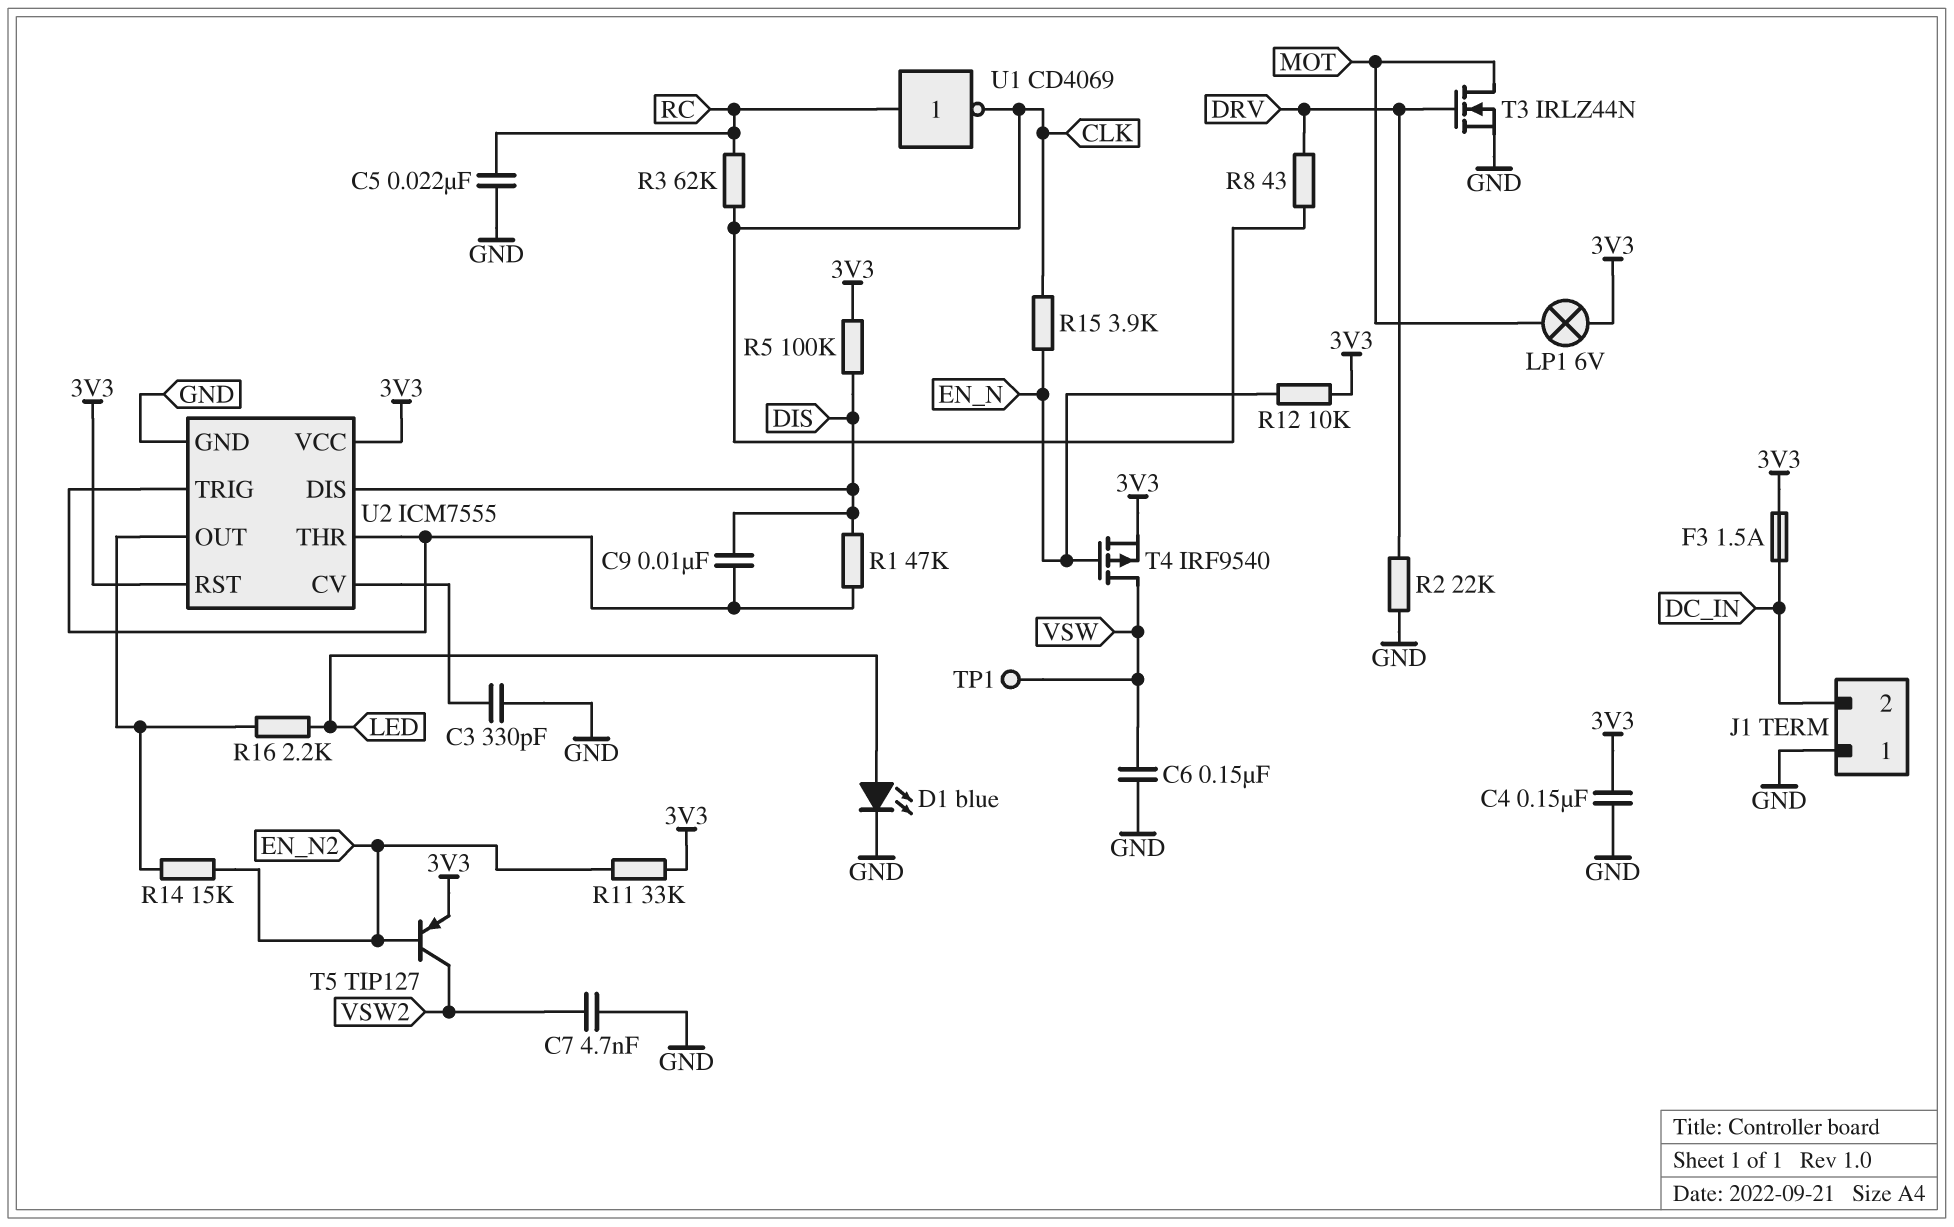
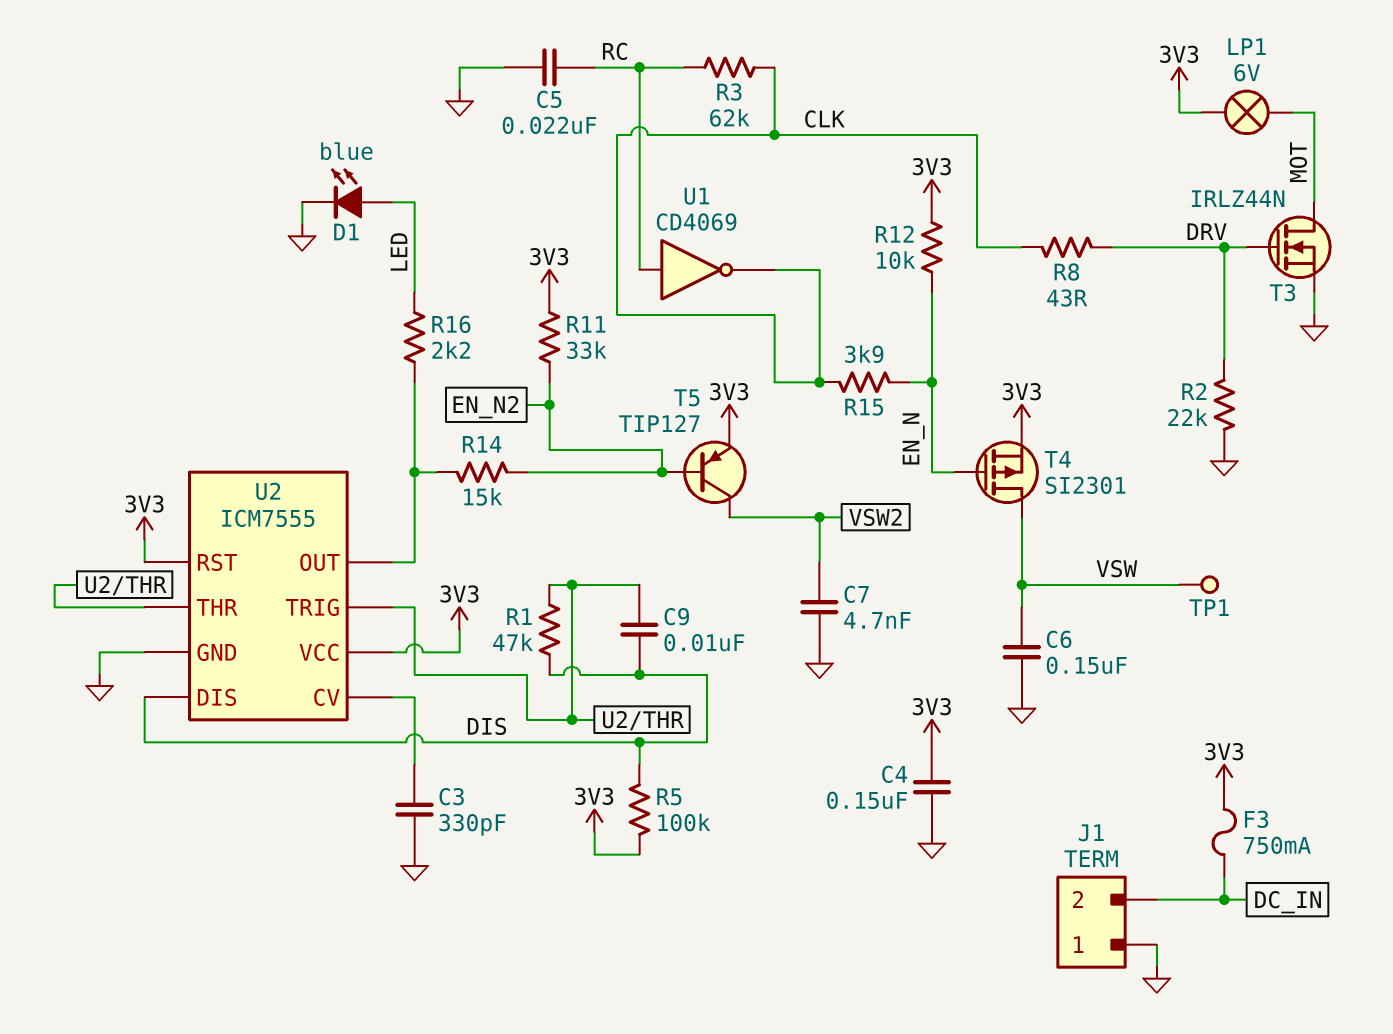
F3: 1.5A (3V3, DC_IN) -> 750mA (3V3, DC_IN)
T4: PMOS IRF9540 (G EN_N, D VSW, S 3V3) -> PMOS SI2301 (G EN_N, D VSW, S 3V3)

